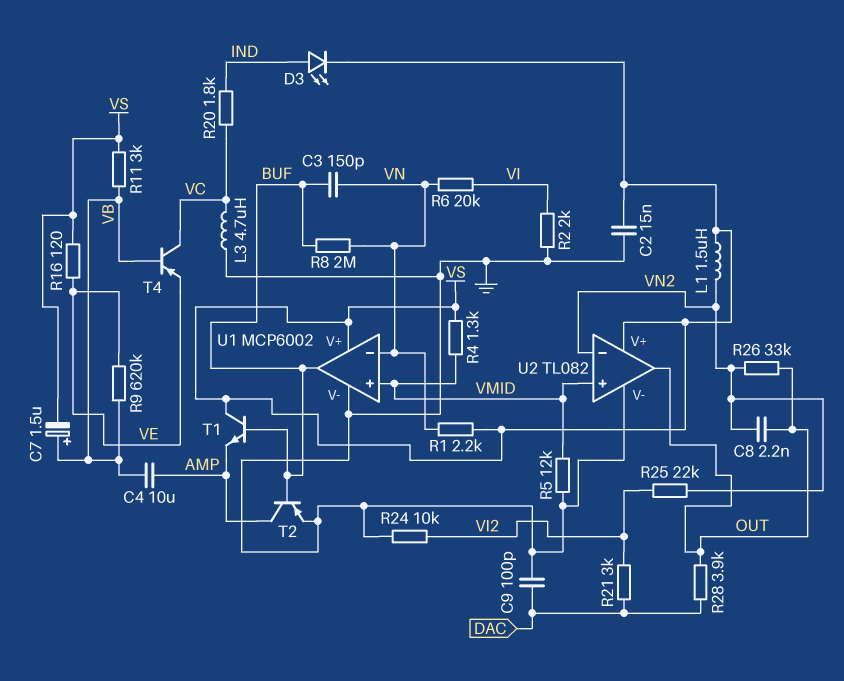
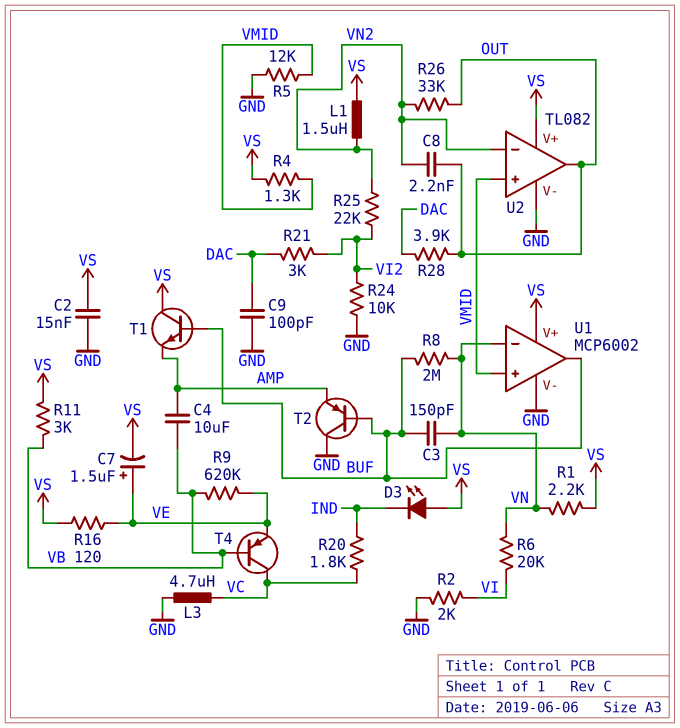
C7: 1.5uF (plus VB, minus VS) -> 1.5uF (plus VE, minus VS)
D3: LED (A IND, K VS) -> LED (A VS, K IND)
T2: PNP (B BUF, C AMP, E GND) -> PNP (B BUF, C GND, E AMP)

